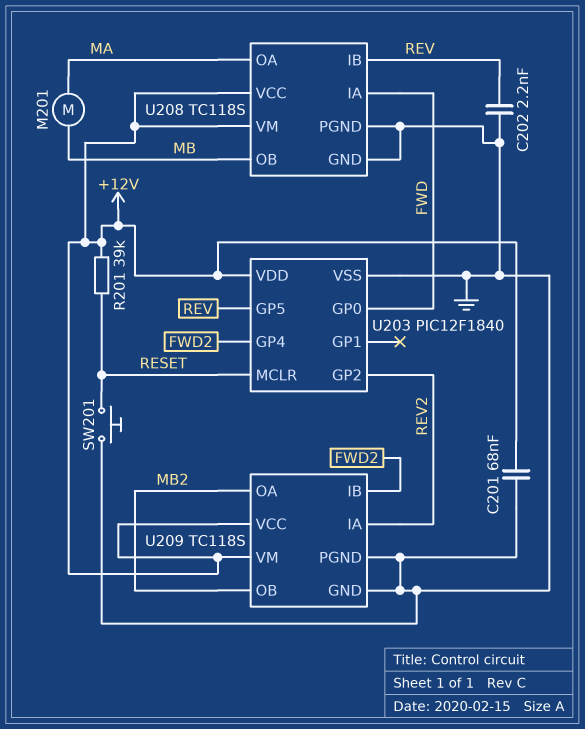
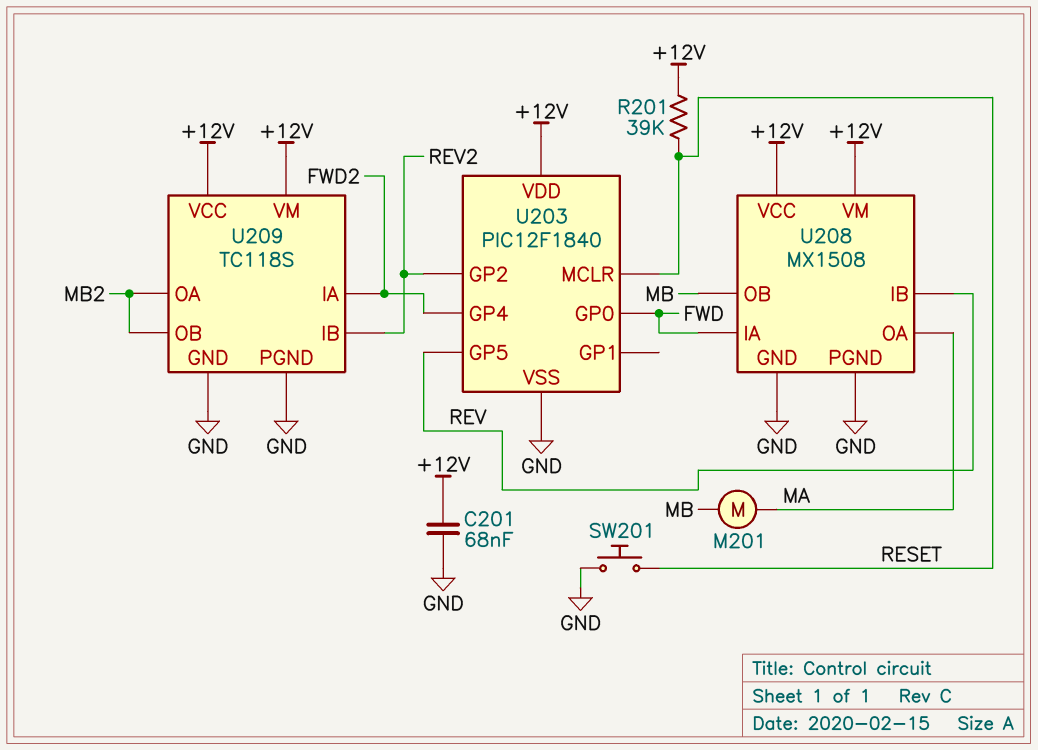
C202: 2.2nF (GND, REV) -> none
U208: TC118S -> MX1508
U209 pin IA: REV2 -> FWD2
U209 pin IB: FWD2 -> REV2

